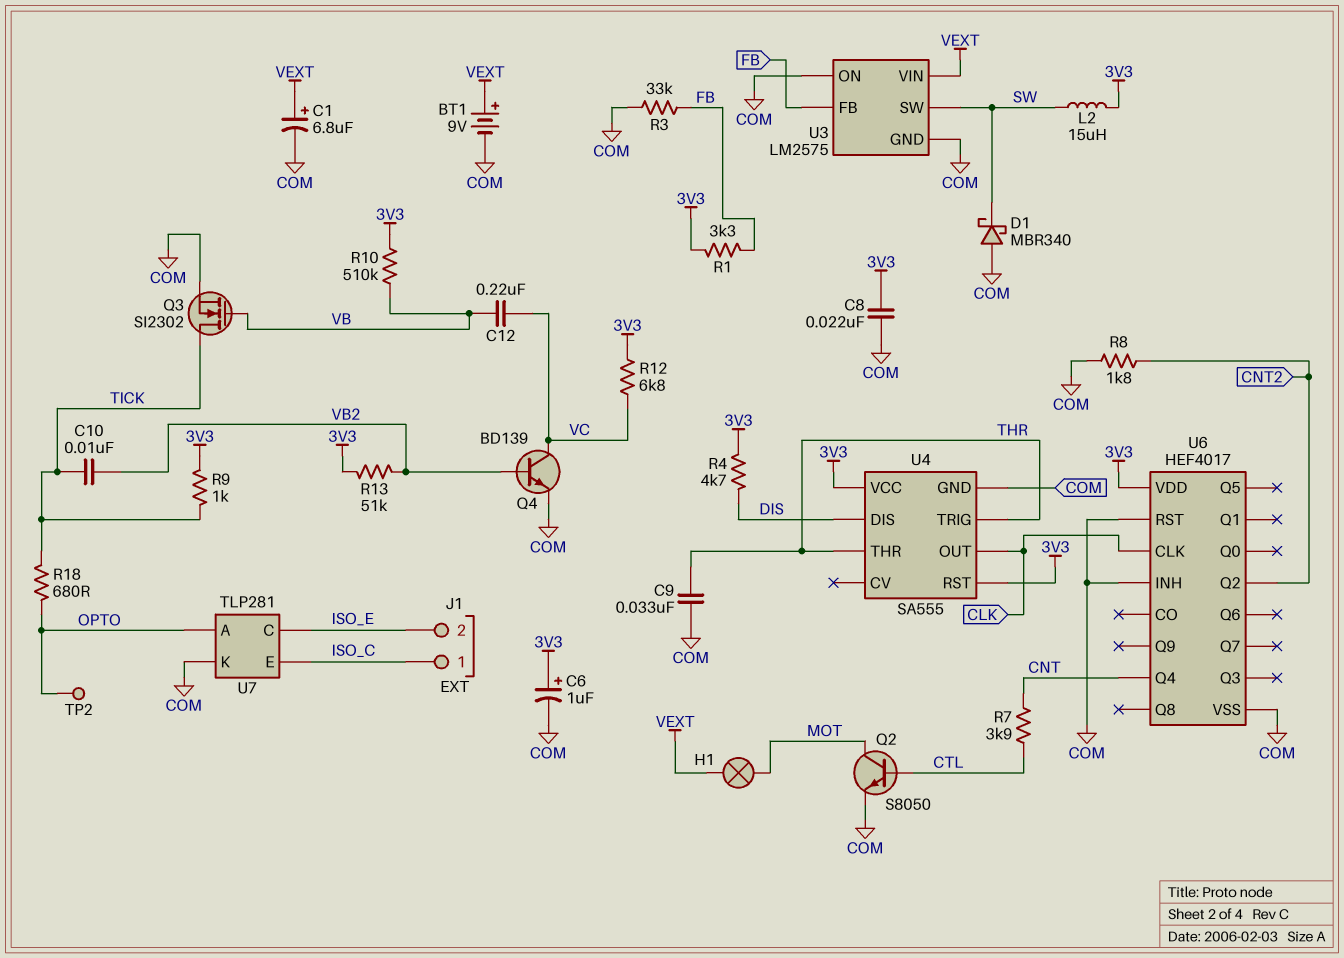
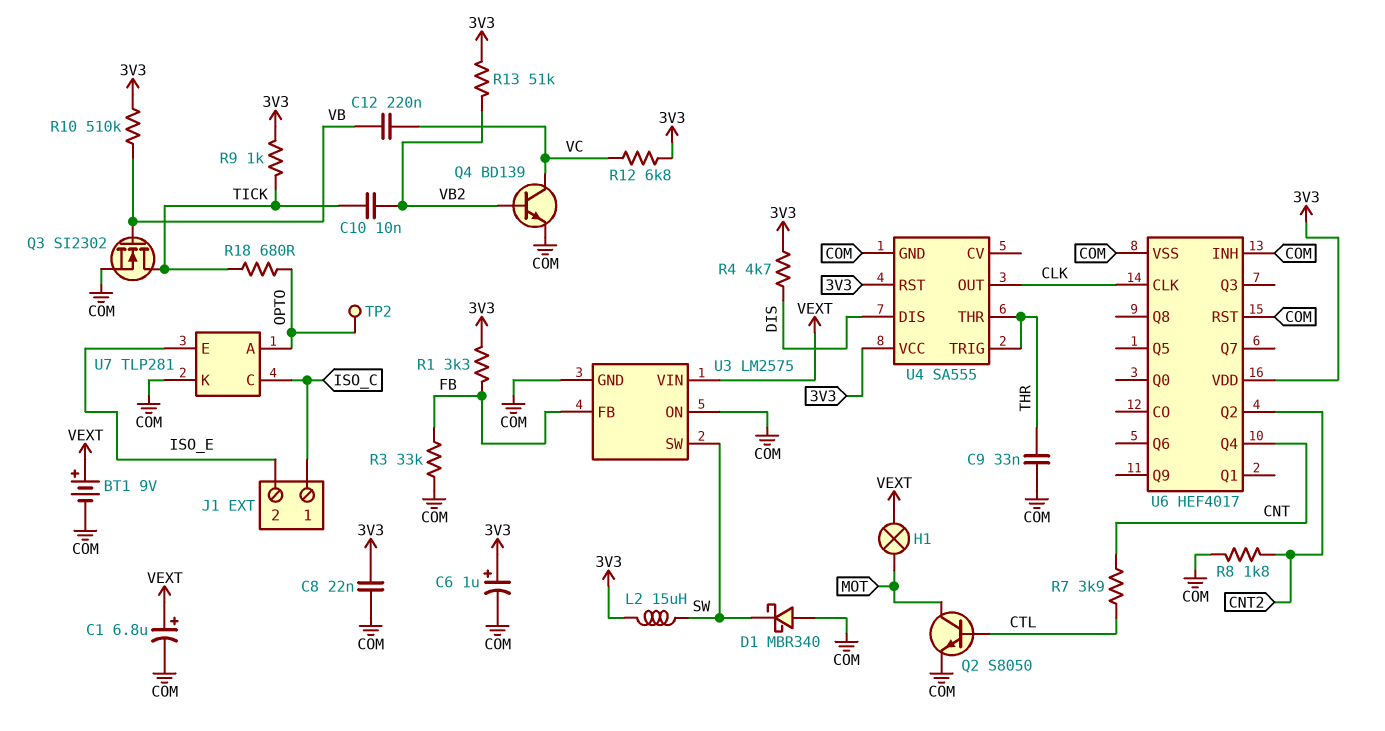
U7 pin C: ISO_E -> ISO_C
U7 pin E: ISO_C -> ISO_E

